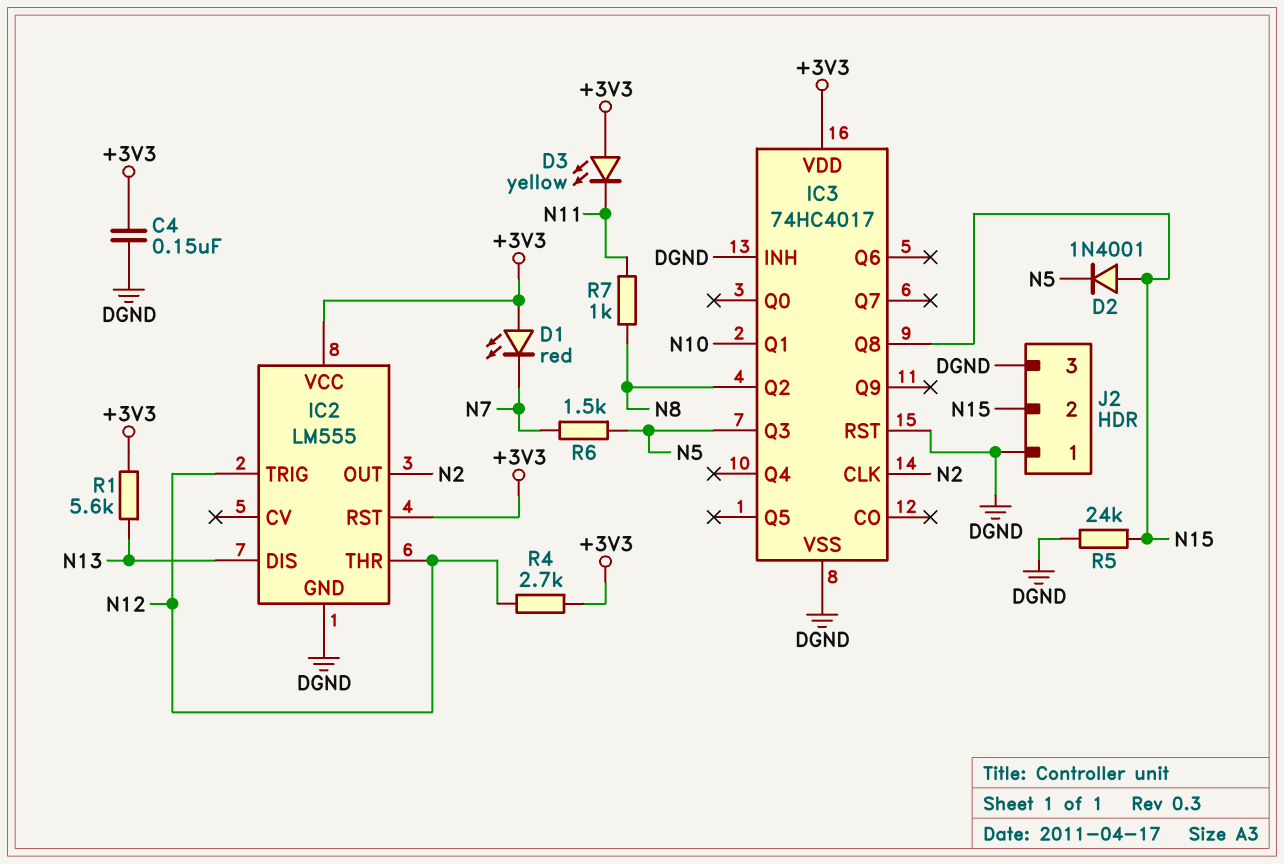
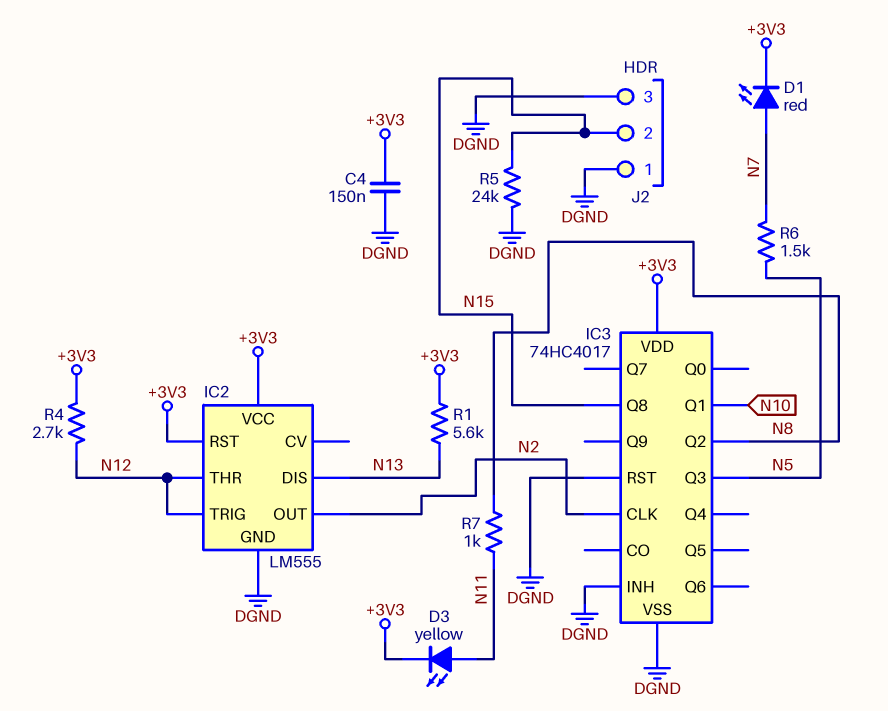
D1: LED red (A +3V3, K N7) -> LED red (A N7, K +3V3)
D2: diode 1N4001 (A N15, K N5) -> none
D3: LED yellow (A +3V3, K N11) -> LED yellow (A N11, K +3V3)

